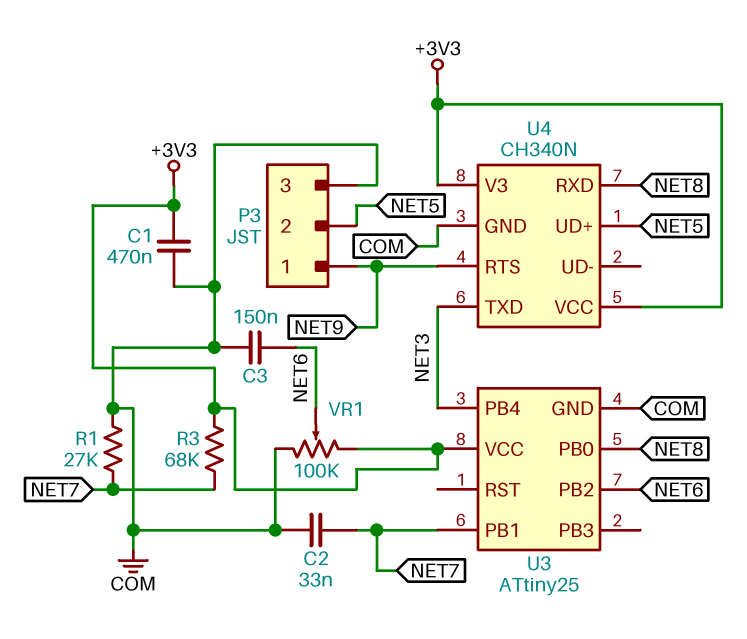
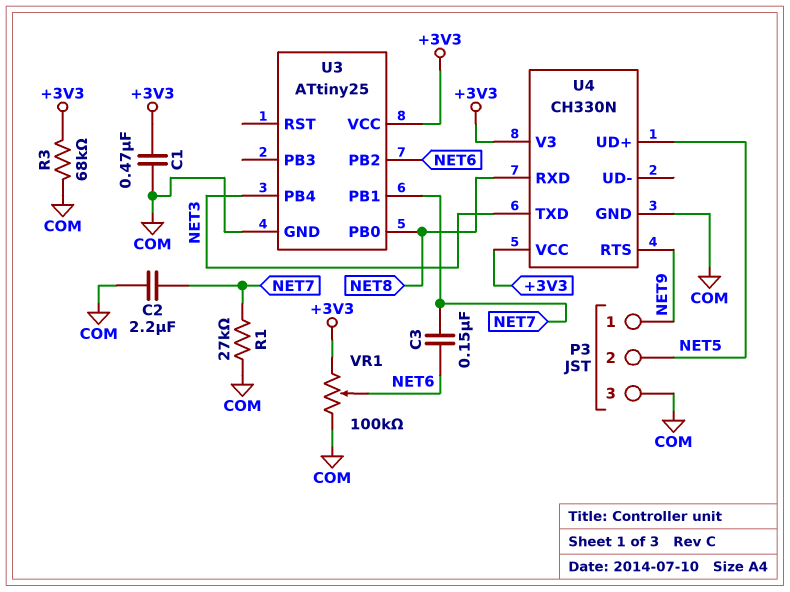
C2: 33nF (COM, NET7) -> 2.2uF (COM, NET7)
C3: 150nF (COM, NET6) -> 150nF (NET6, NET7)
R3: 68k (+3V3, NET7) -> 68k (+3V3, COM)
U4: CH340N -> CH330N

